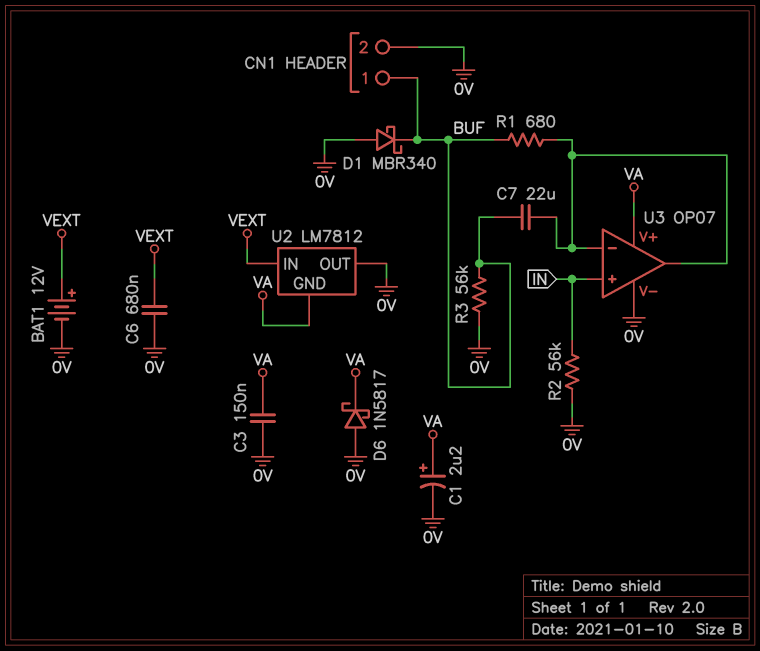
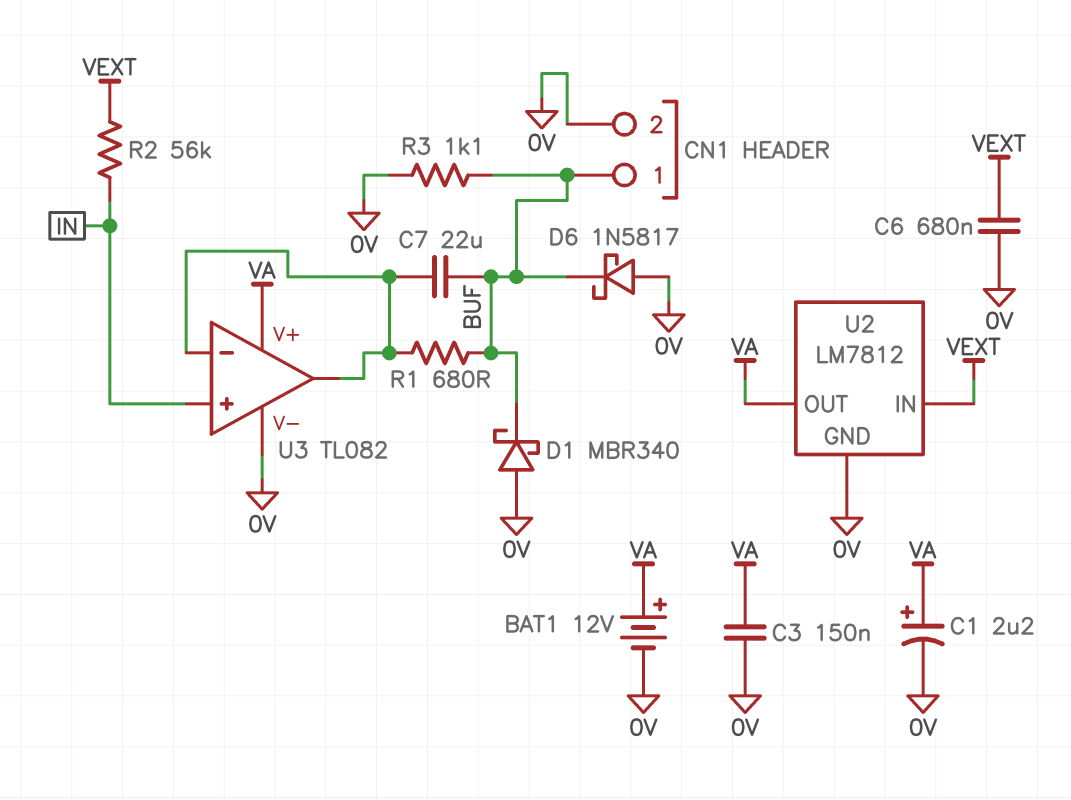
BAT1: 12V (plus VEXT, minus 0V) -> 12V (plus VA, minus 0V)
D6: schottky 1N5817 (A 0V, K VA) -> schottky 1N5817 (A 0V, K BUF)
R2: 56k (0V, IN) -> 56k (IN, VEXT)
R3: 56k (0V, BUF) -> 1.1k (0V, BUF)
U2 pin GND: VA -> 0V
U2 pin OUT: 0V -> VA
U3: OP07 -> TL082

